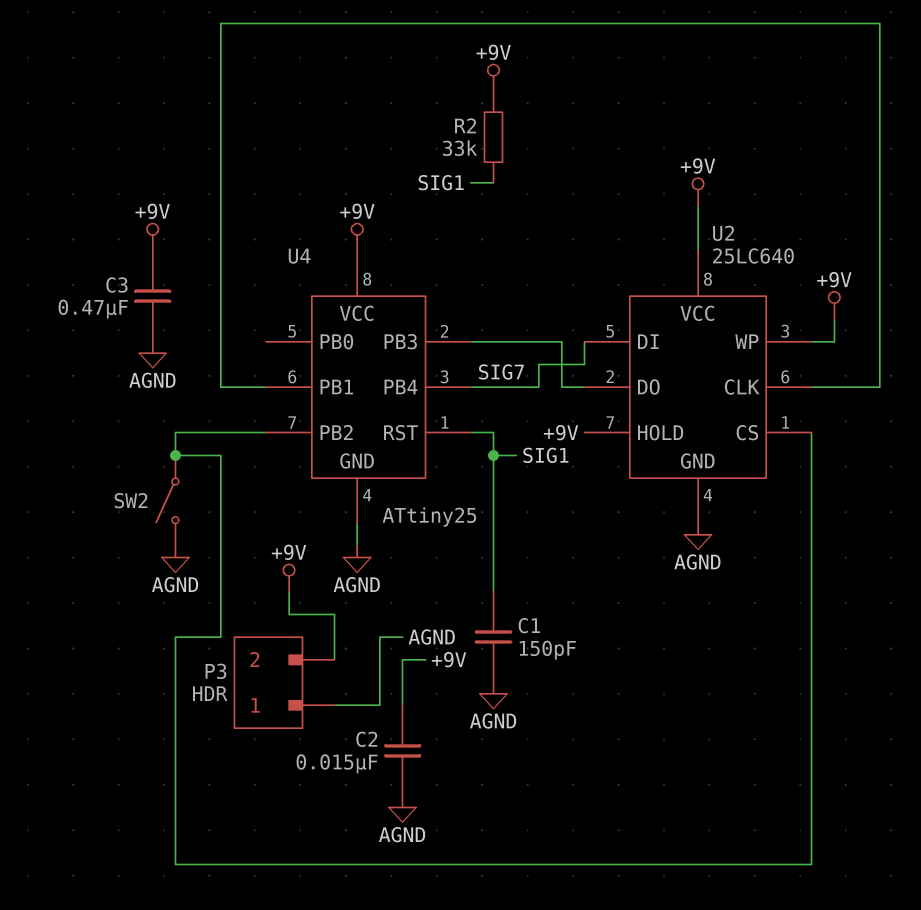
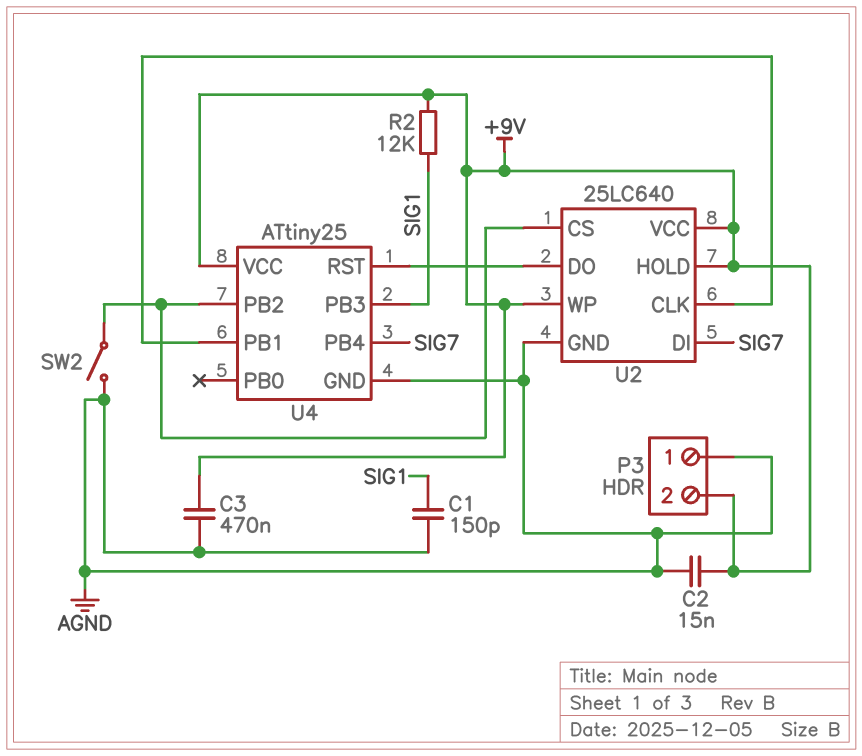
R2: 33k (+9V, SIG1) -> 12k (+9V, SIG1)
U4 pin PB3: U2/DO -> SIG1
U4 pin RST: SIG1 -> U2/DO

